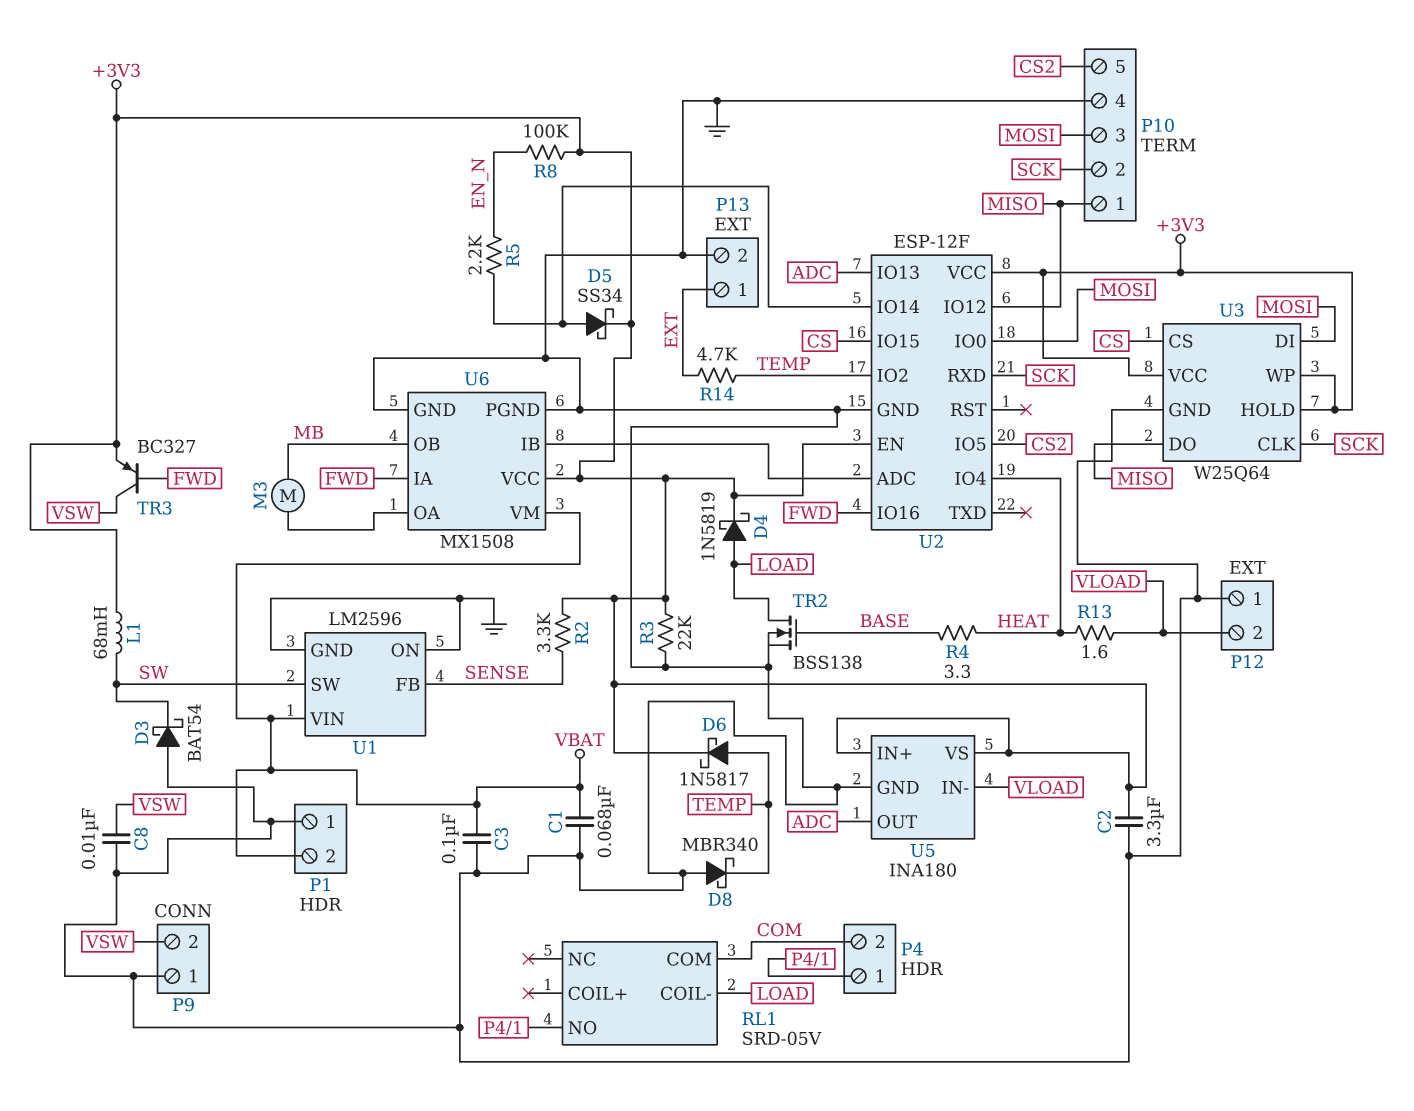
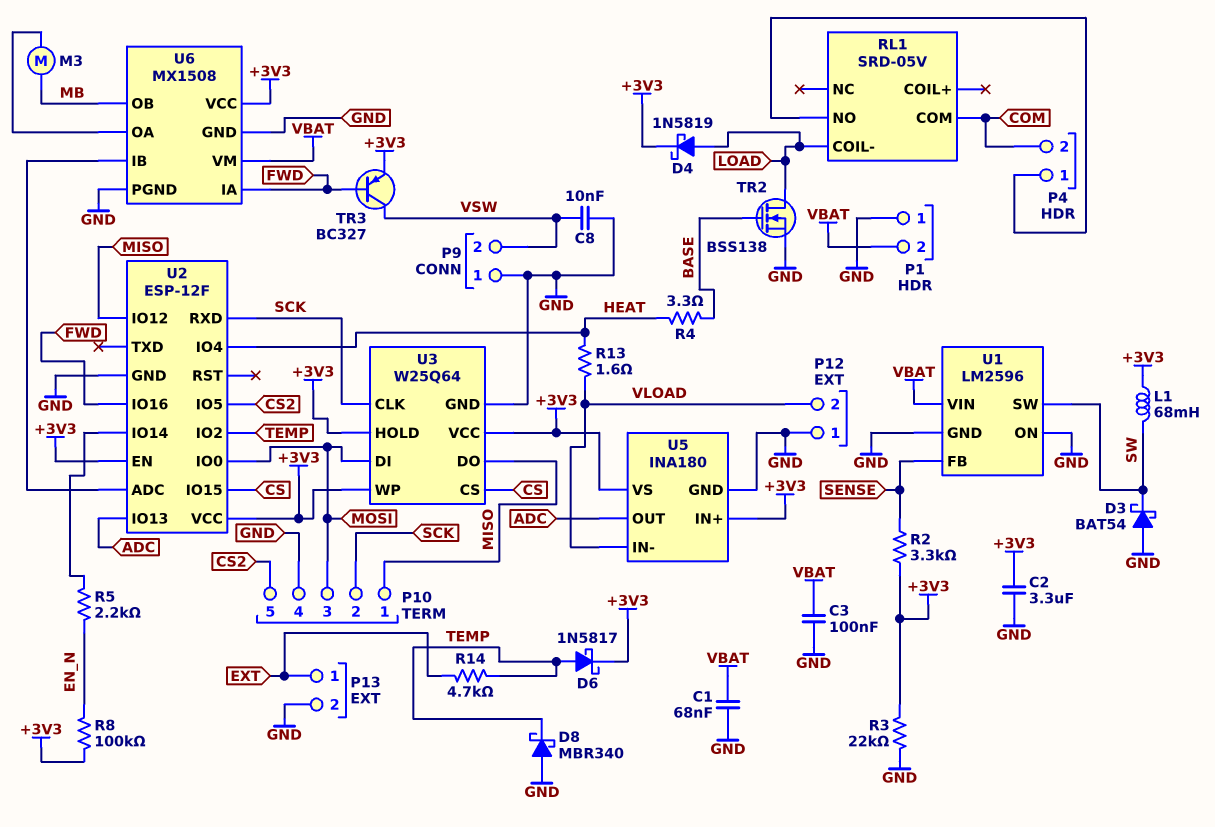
D5: schottky SS34 (A U2/IO14, K +3V3) -> none

